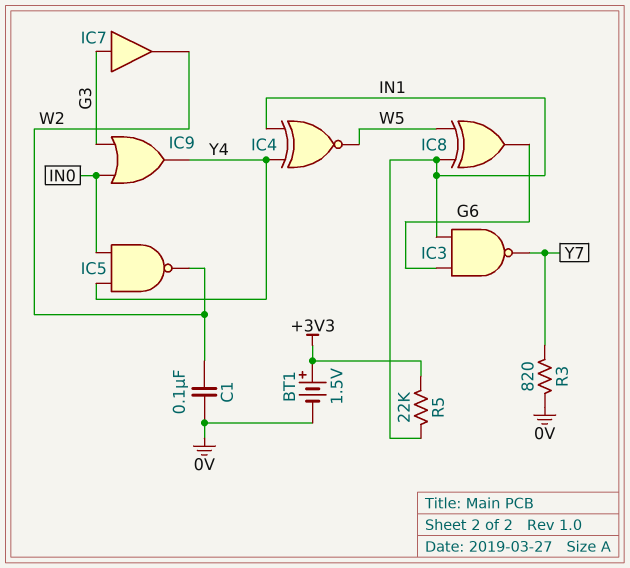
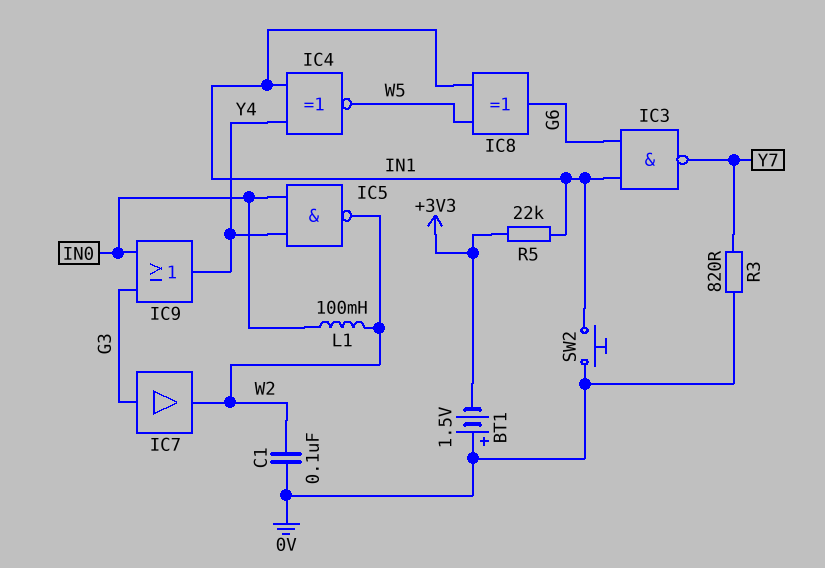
BT1: 1.5V (plus +3V3, minus 0V) -> 1.5V (plus 0V, minus +3V3)
L1: none -> 100mH (IN0, W2)
SW2: none -> button (0V, IN1)

